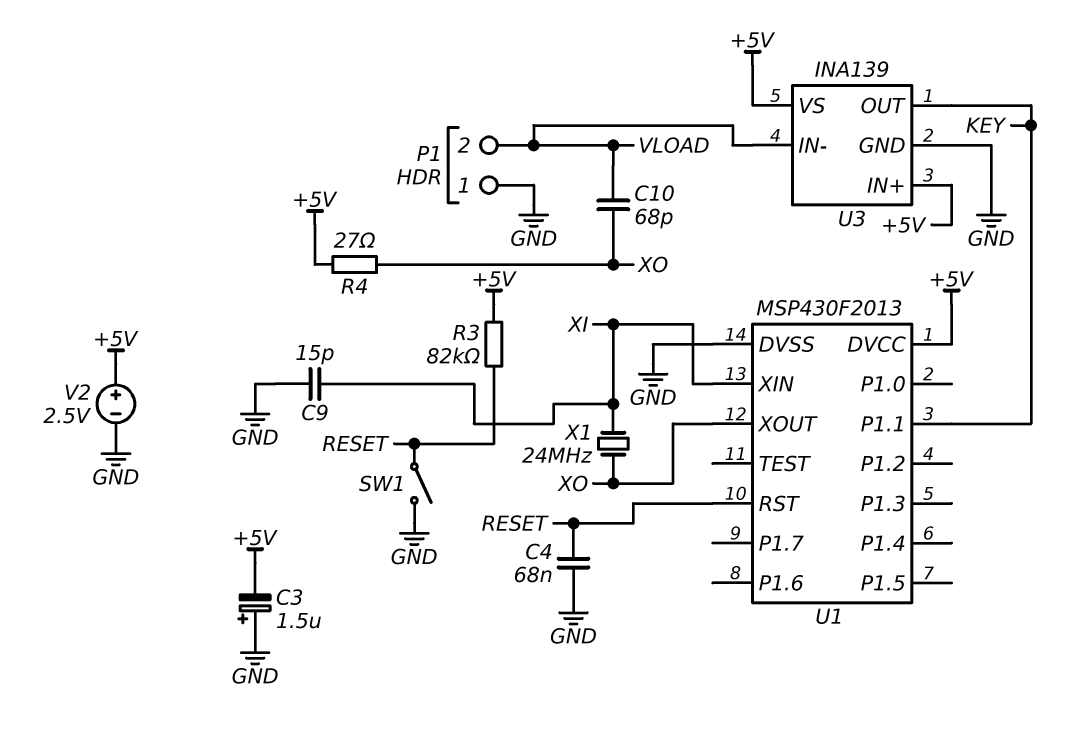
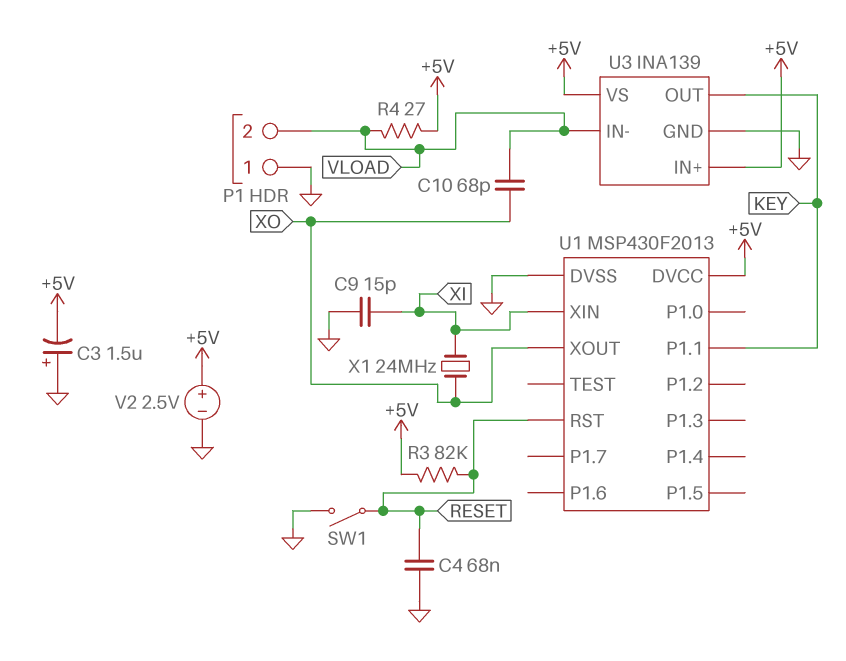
R4: 27 (+5V, XO) -> 27 (+5V, VLOAD)

